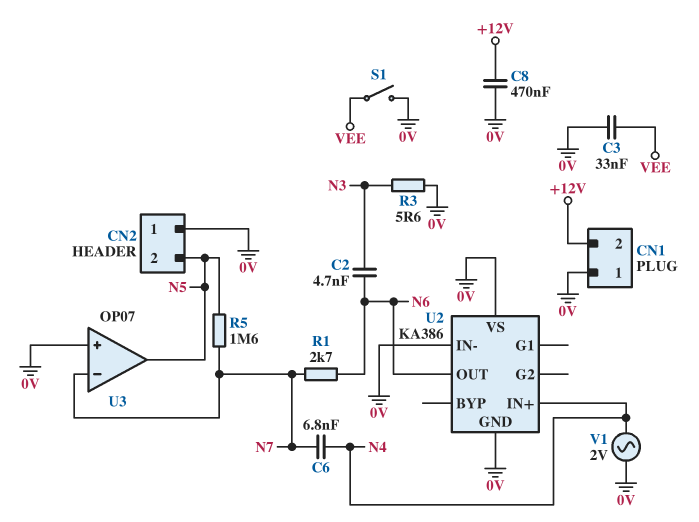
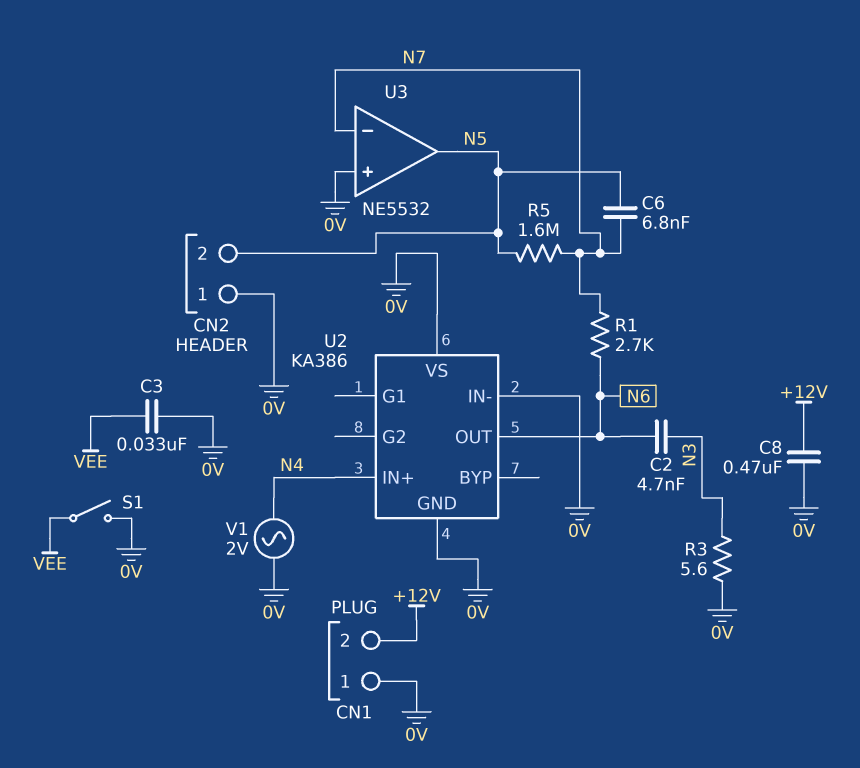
C6: 6.8nF (N4, N7) -> 6.8nF (N5, N7)
U3: OP07 -> NE5532

